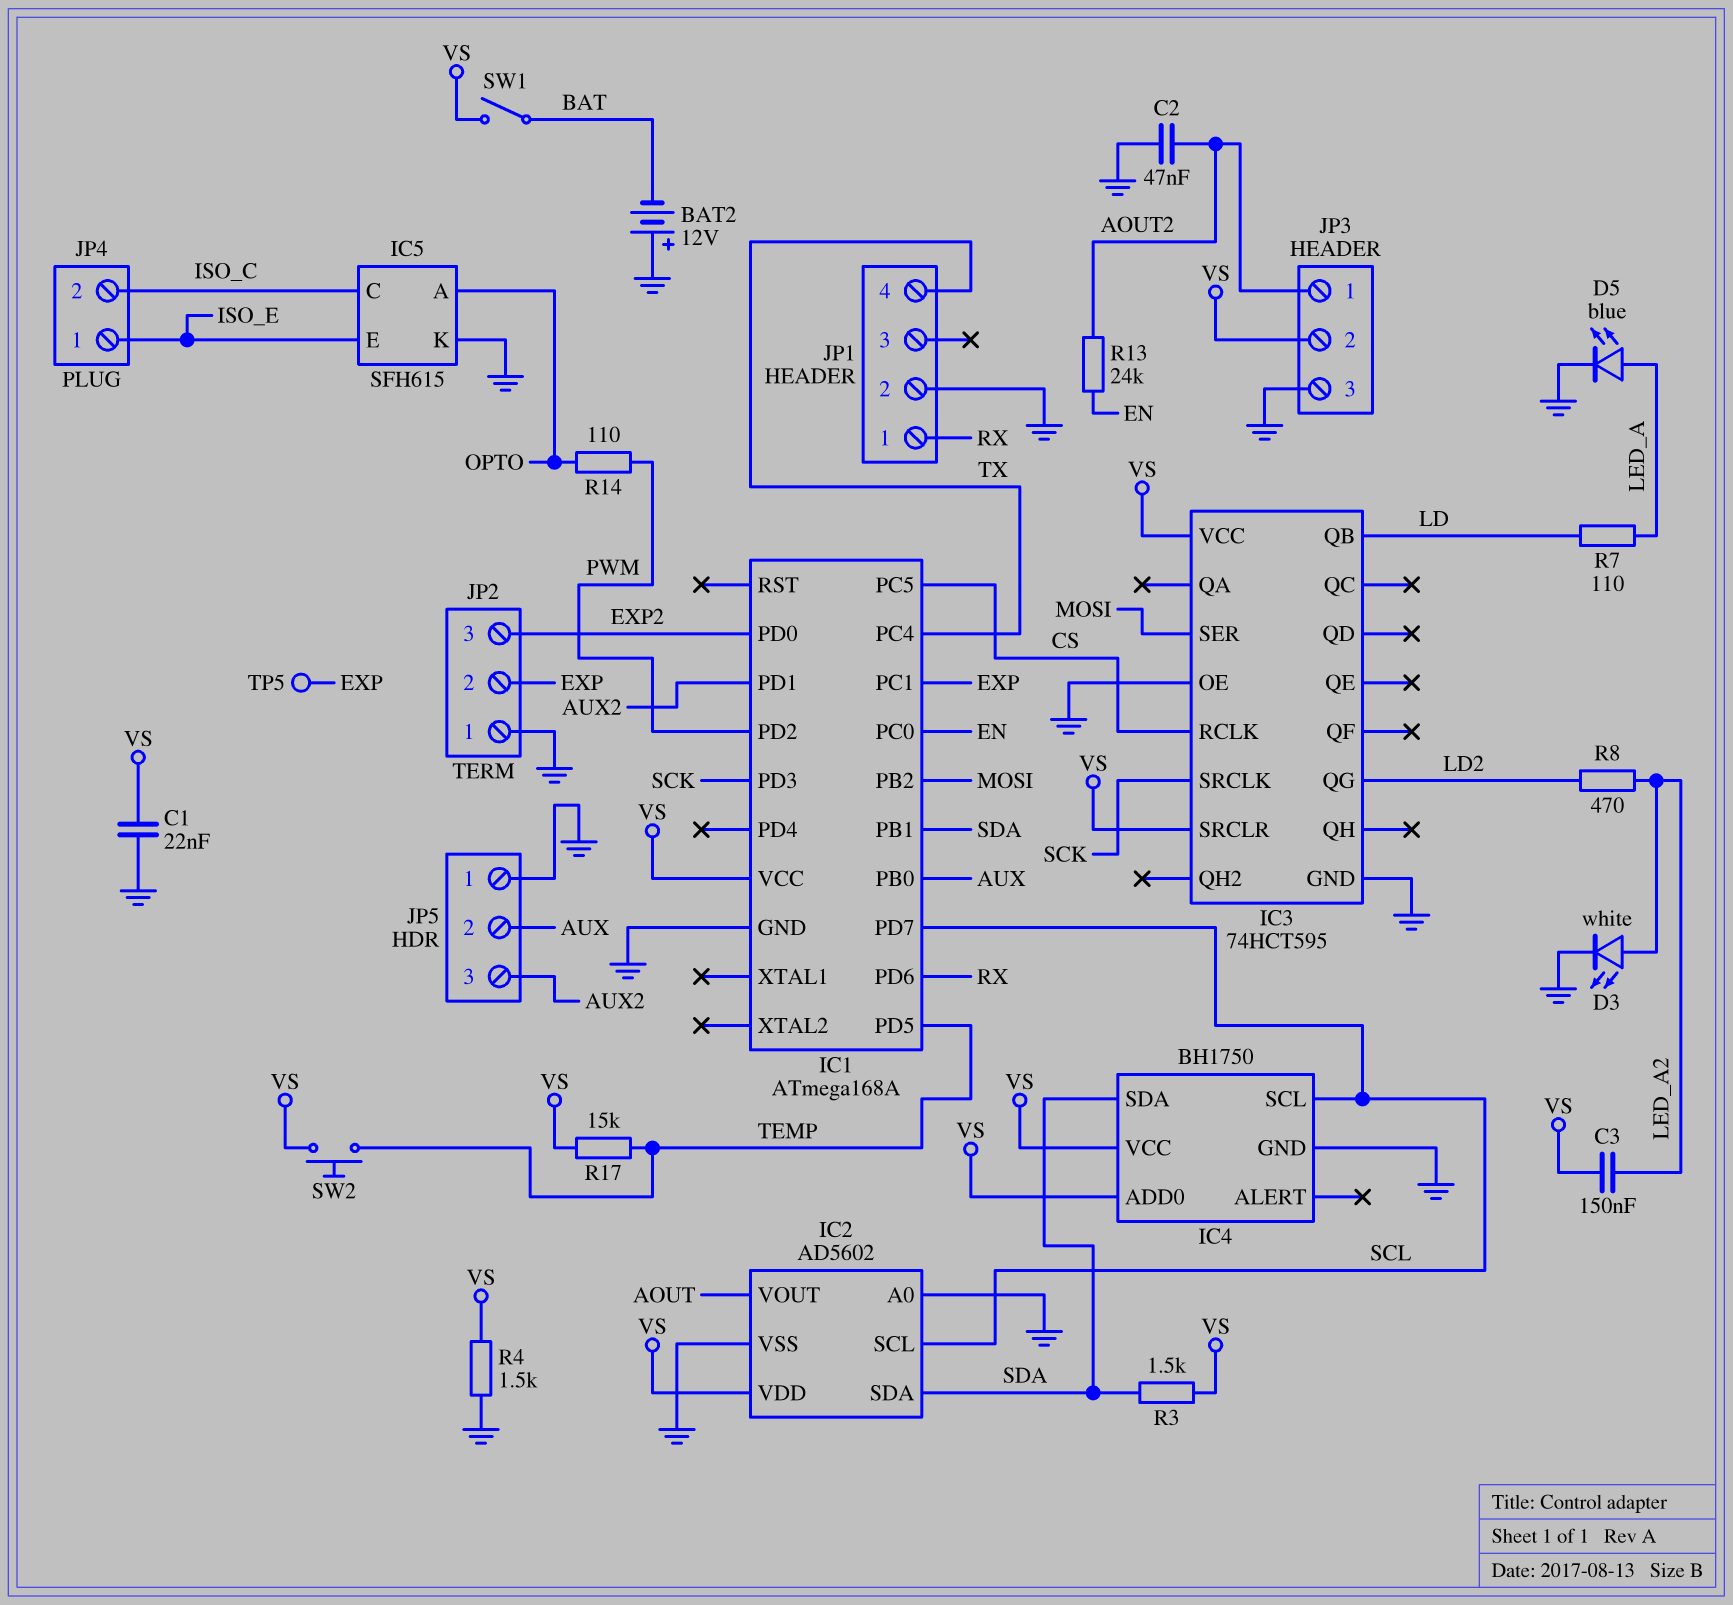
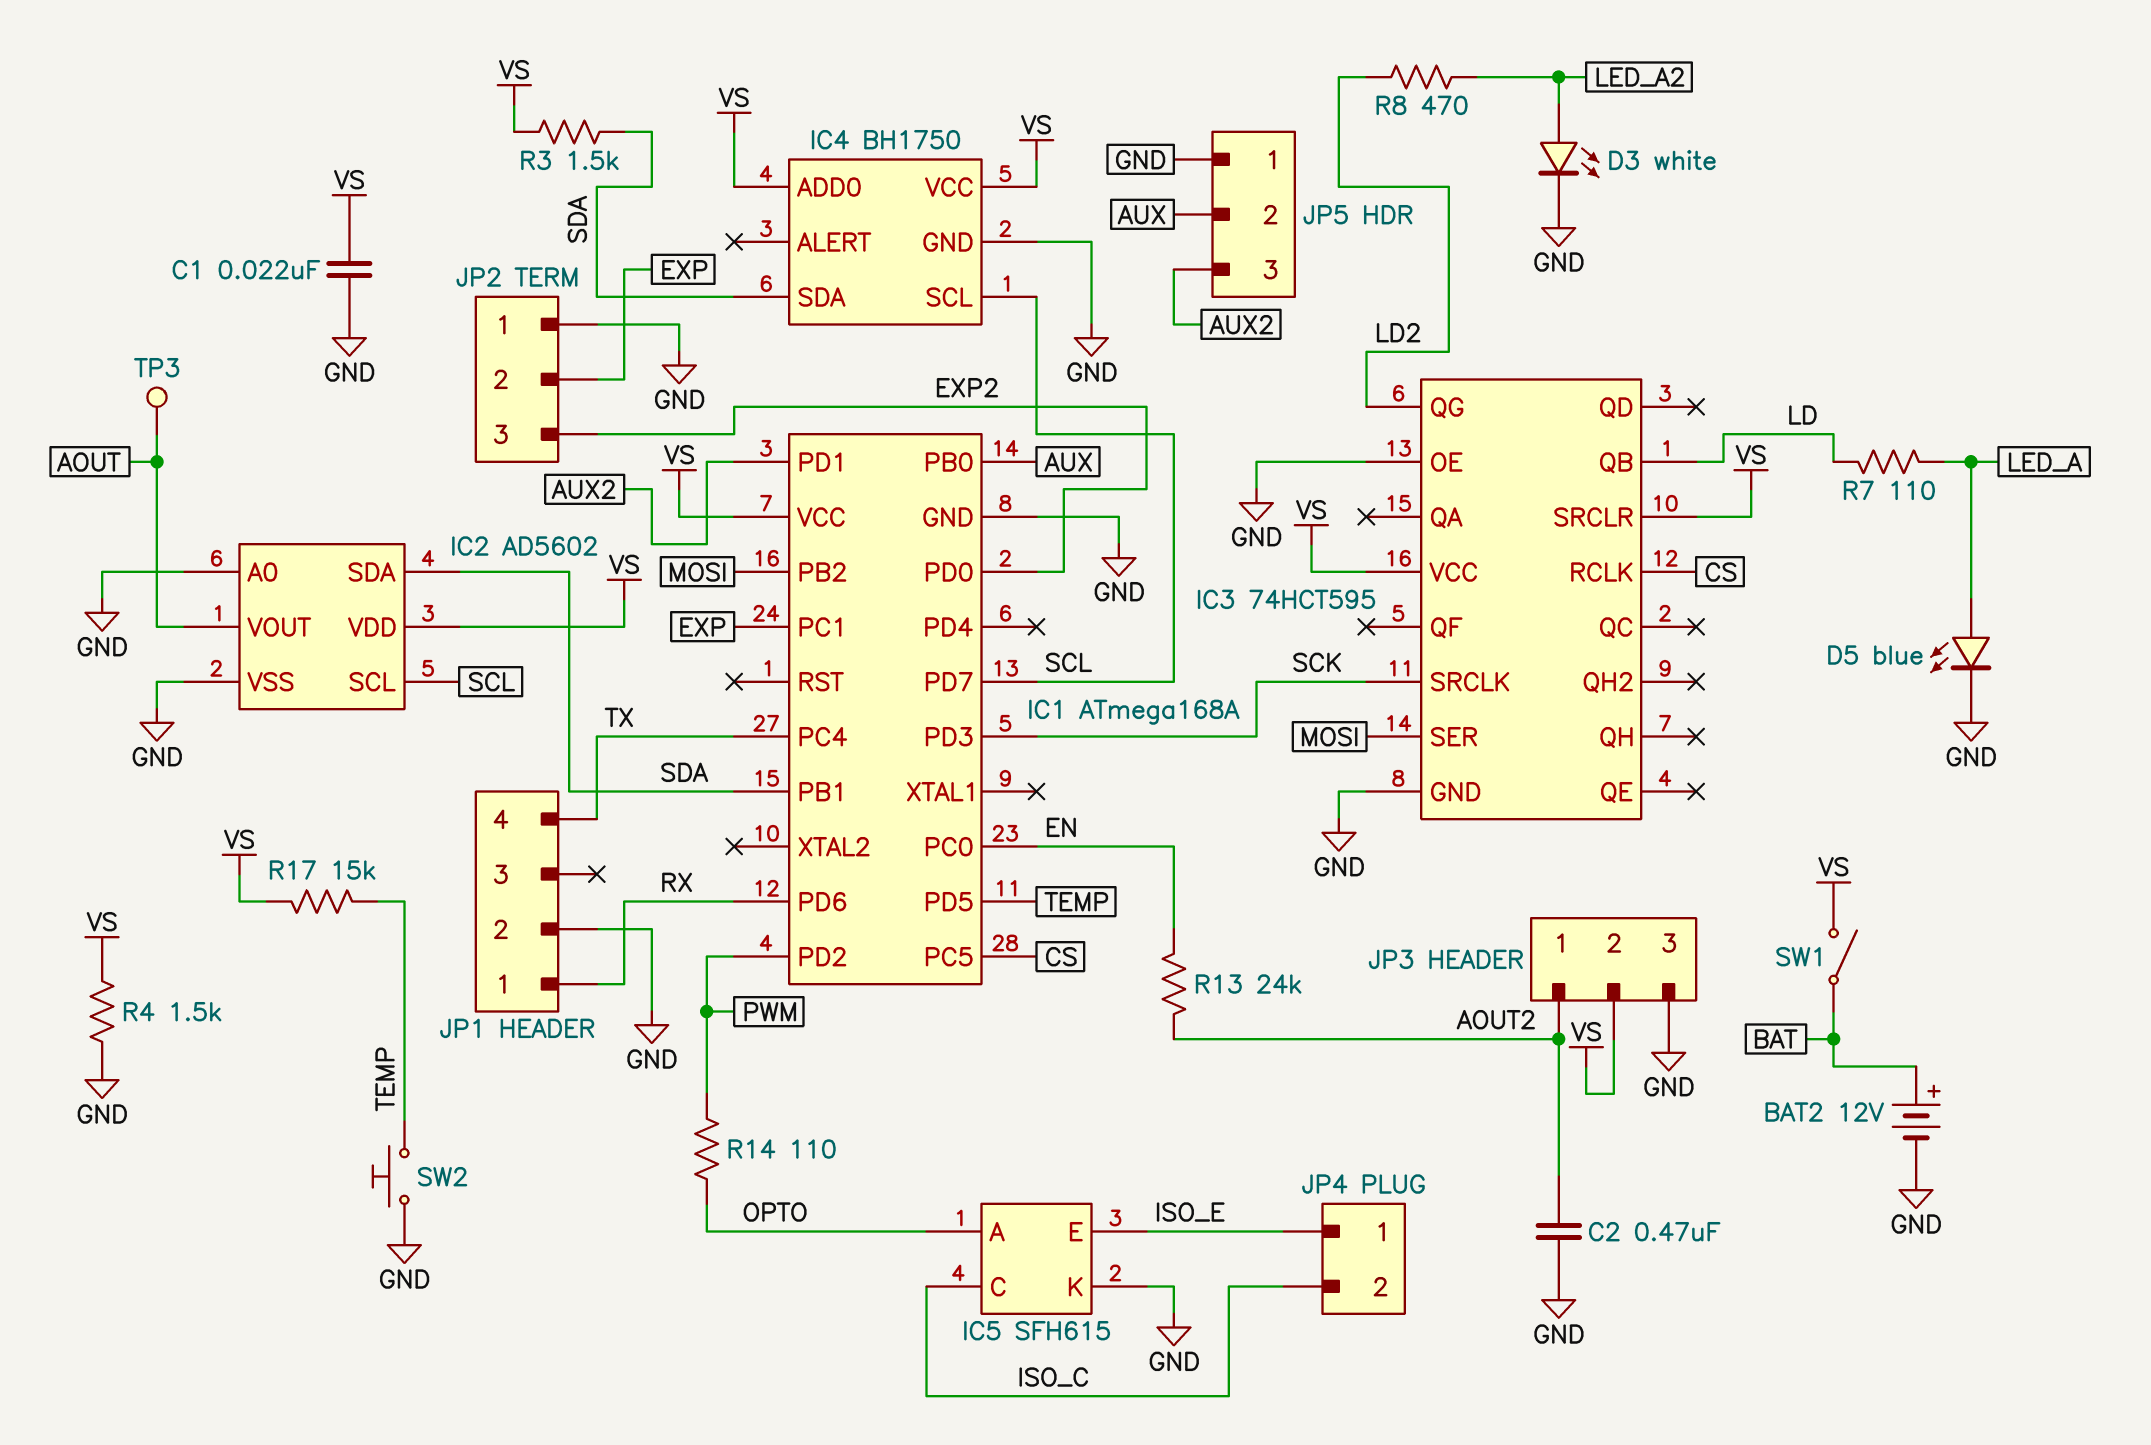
BAT2: 12V (plus GND, minus BAT) -> 12V (plus BAT, minus GND)
C2: 47nF (AOUT2, GND) -> 470nF (AOUT2, GND)
C3: 150nF (LED_A2, VS) -> none
SW2: button (TEMP, VS) -> button (GND, TEMP)
TP3: none -> test point (AOUT)
TP5: test point (EXP) -> none

